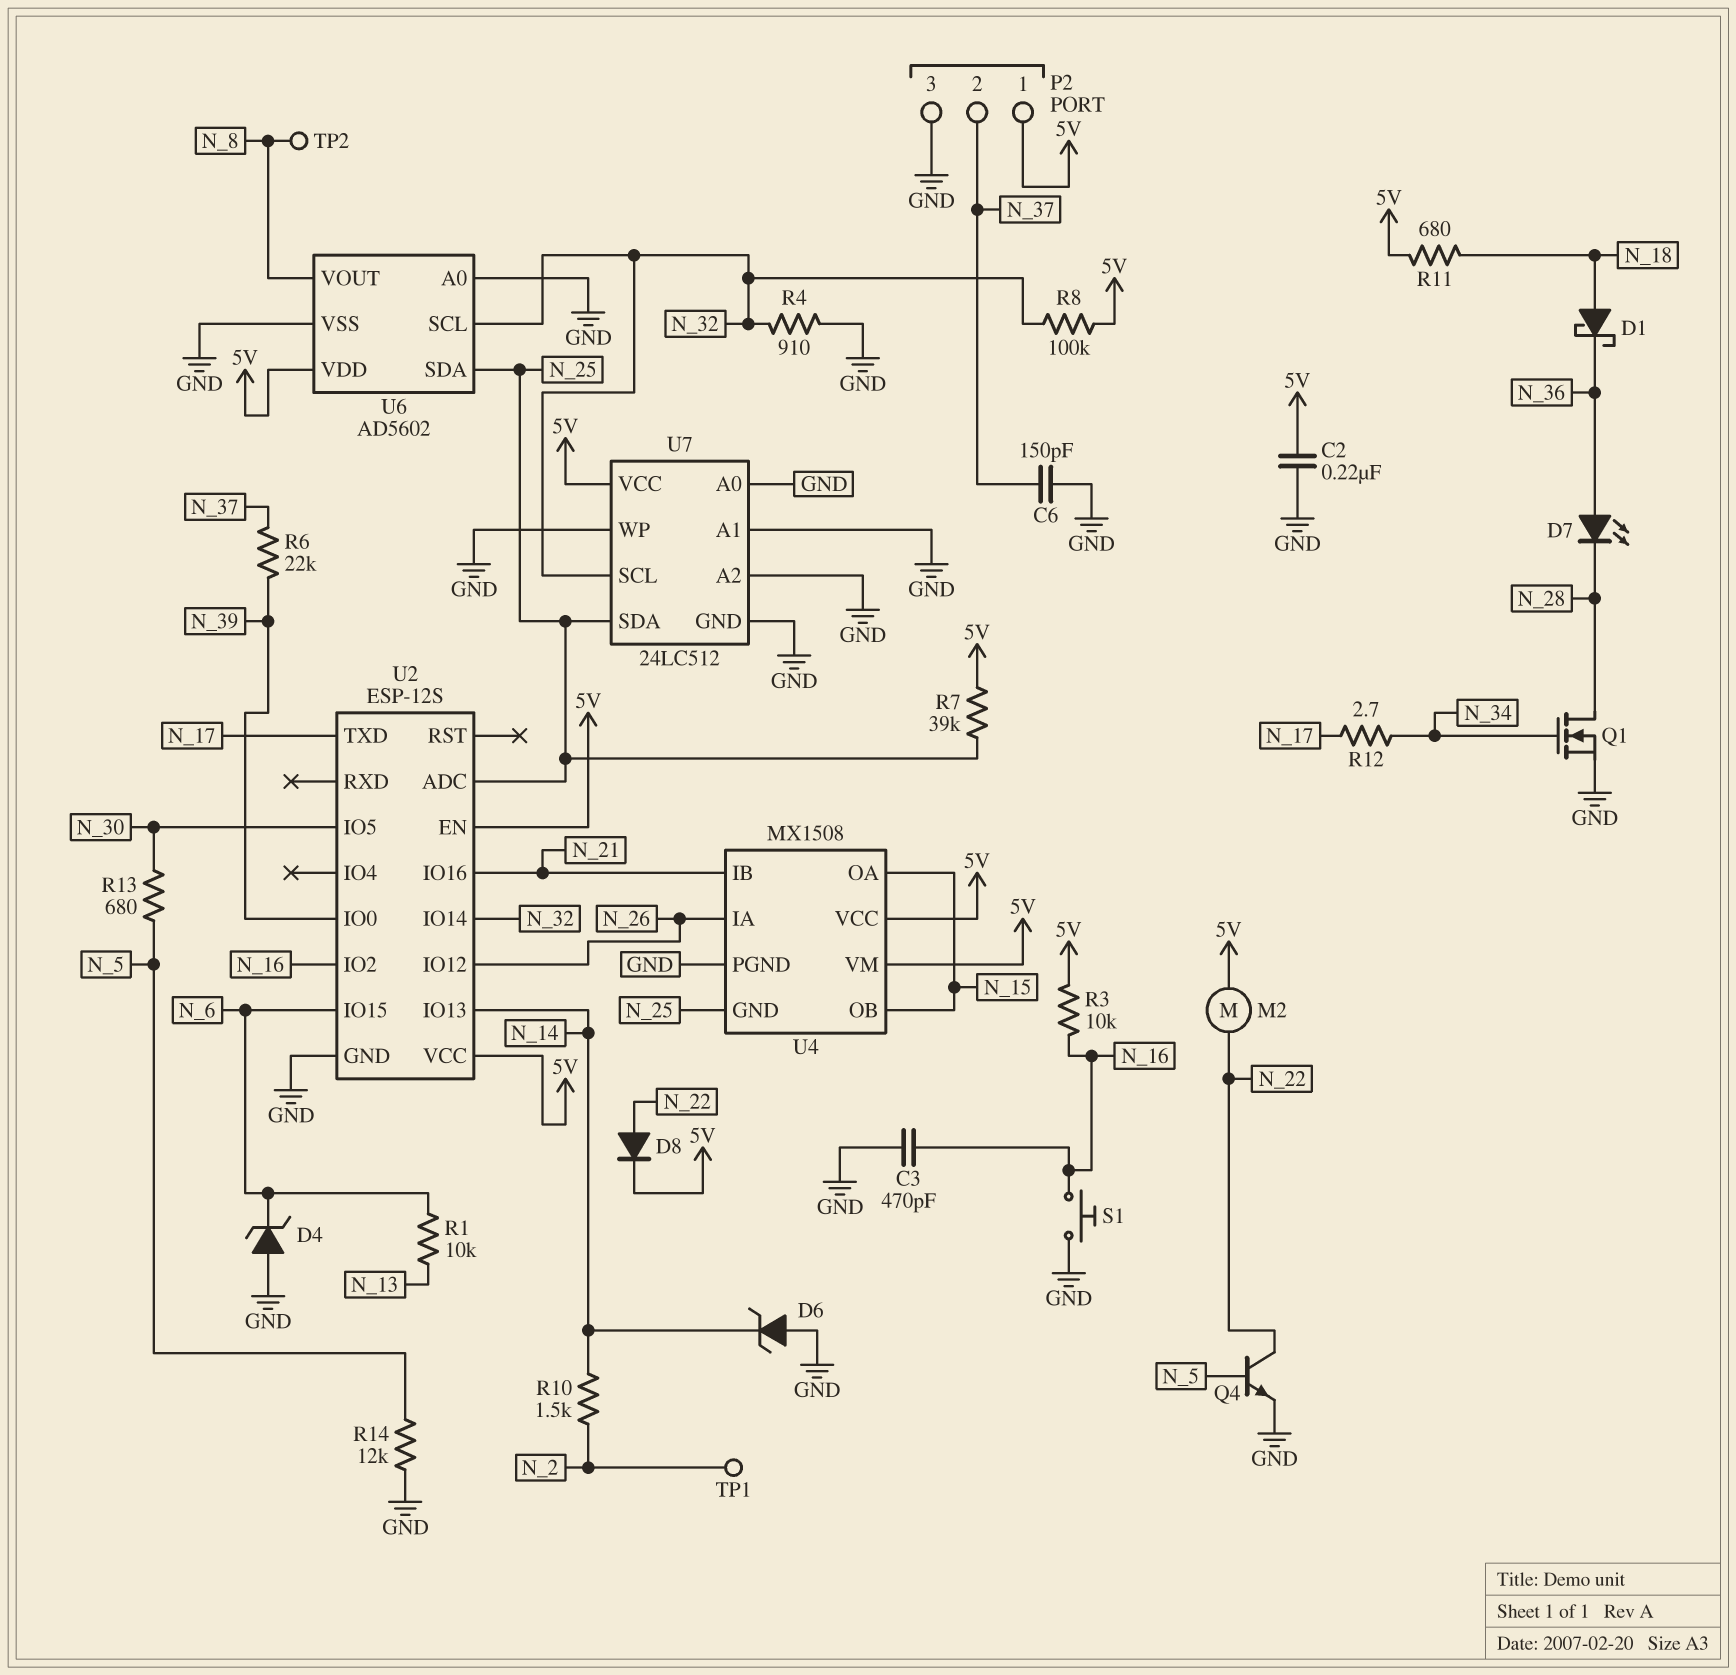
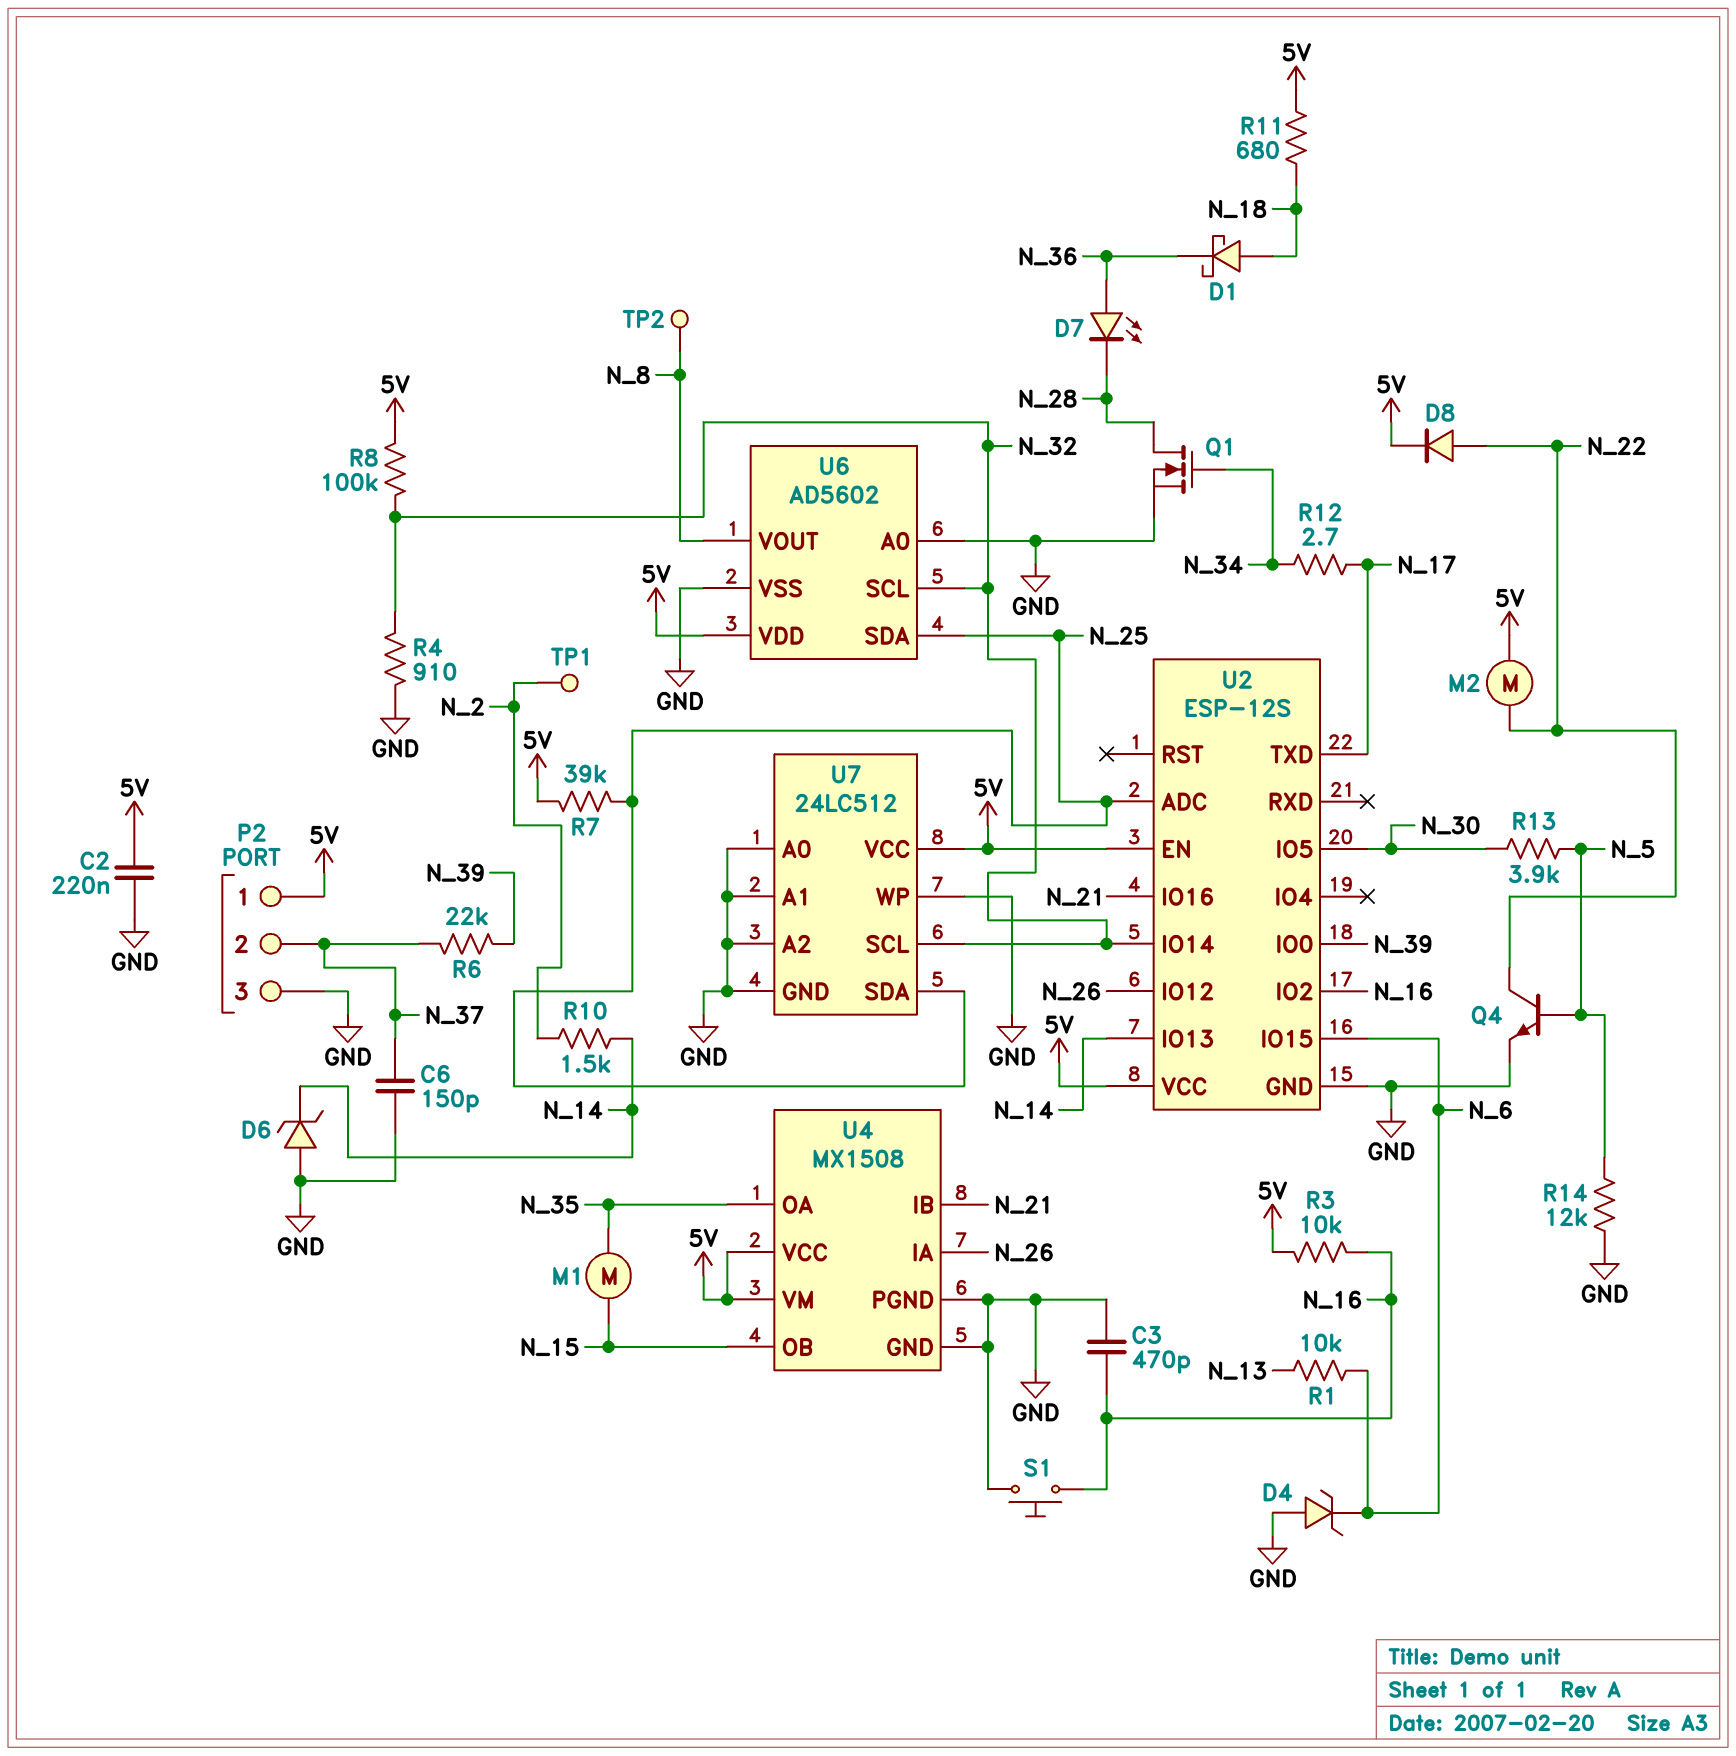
M1: none -> motor (N_15, N_35)
R13: 680 (N_5, N_30) -> 3.9k (N_5, N_30)
U4 pin GND: N_25 -> GND
U4 pin OA: N_15 -> N_35

